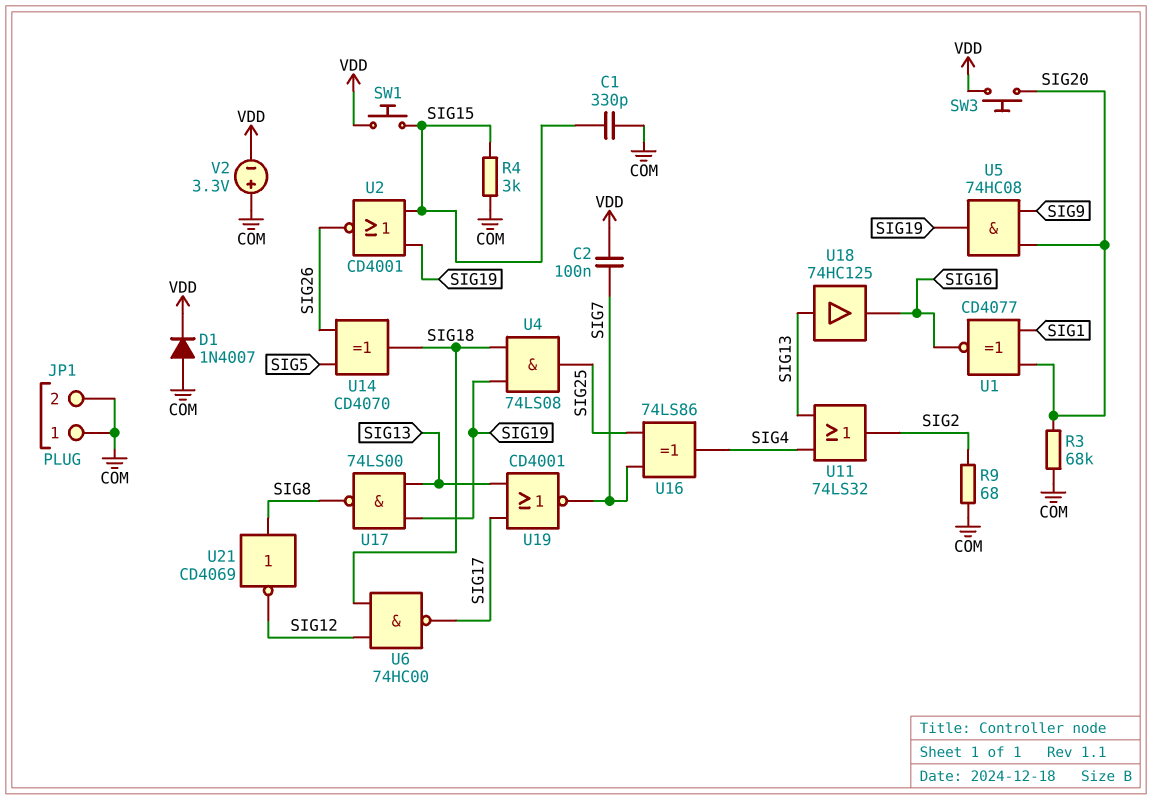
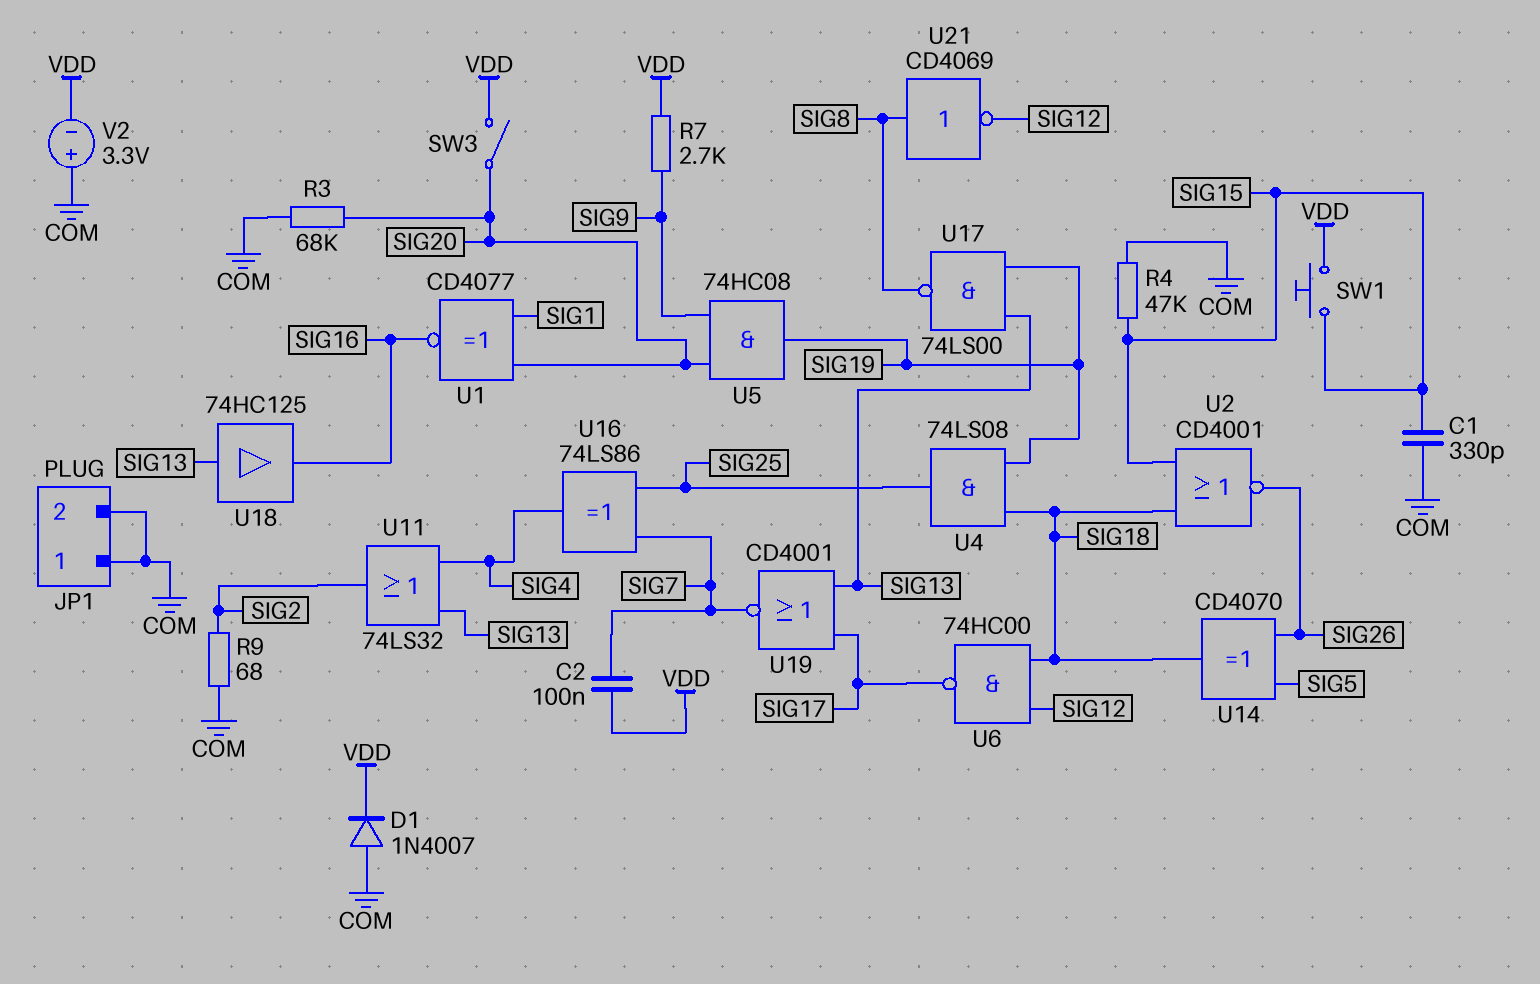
R4: 3k (COM, SIG15) -> 47k (COM, SIG15)
R7: none -> 2.7k (SIG9, VDD)
SW3: button (SIG20, VDD) -> switch (SIG20, VDD)
U2: NOR CD4001 (in SIG15, in SIG19, out SIG26) -> NOR CD4001 (in SIG15, in SIG18, out SIG26)

